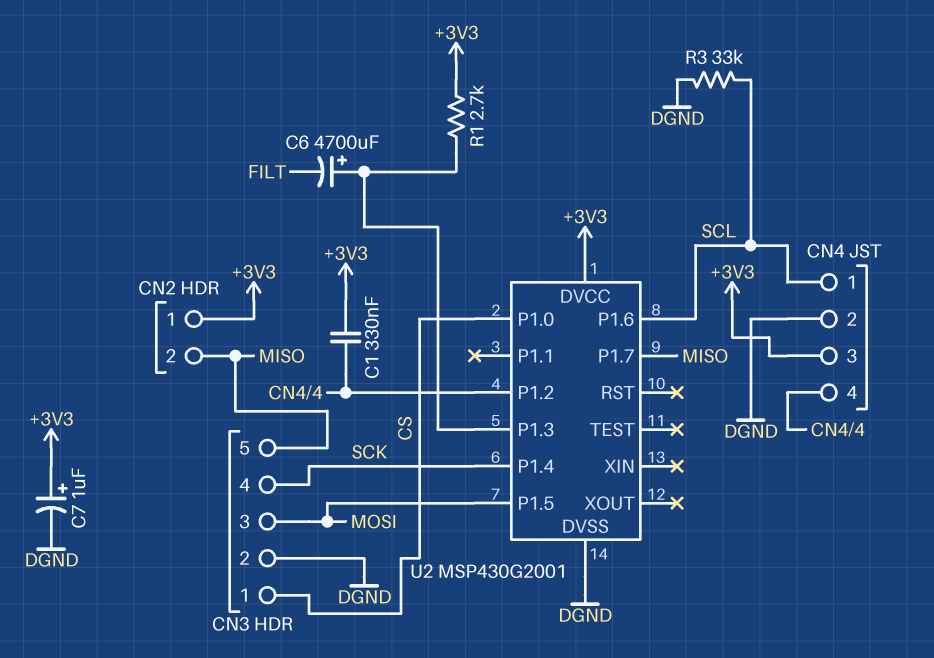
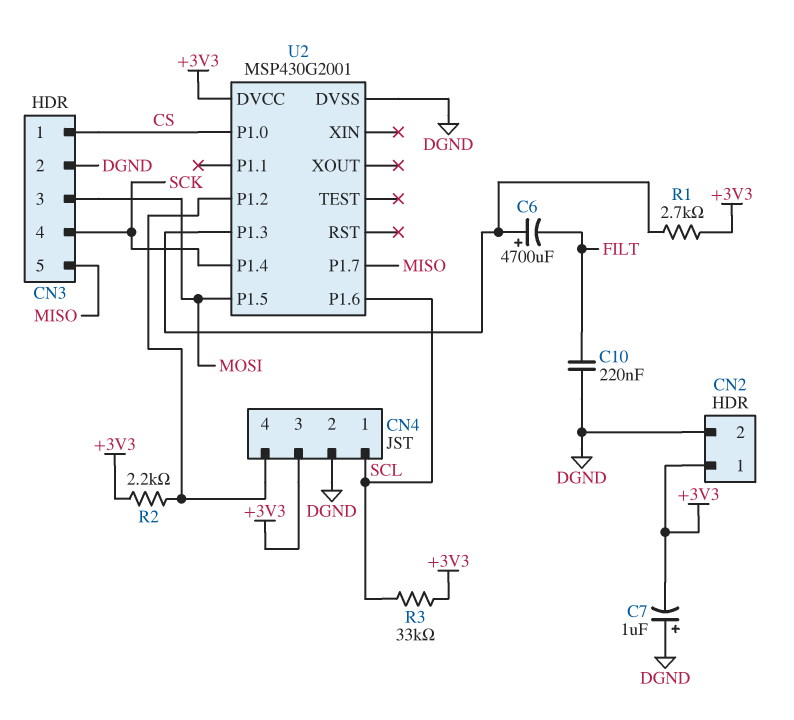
C1: 330nF (+3V3, CN4/4) -> none
C7: 1uF (plus +3V3, minus DGND) -> 1uF (plus DGND, minus +3V3)
C10: none -> 220nF (DGND, FILT)
CN2 pin 2: MISO -> DGND
R2: none -> 2.2k (+3V3, CN4/4)
R3: 33k (DGND, SCL) -> 33k (+3V3, SCL)

